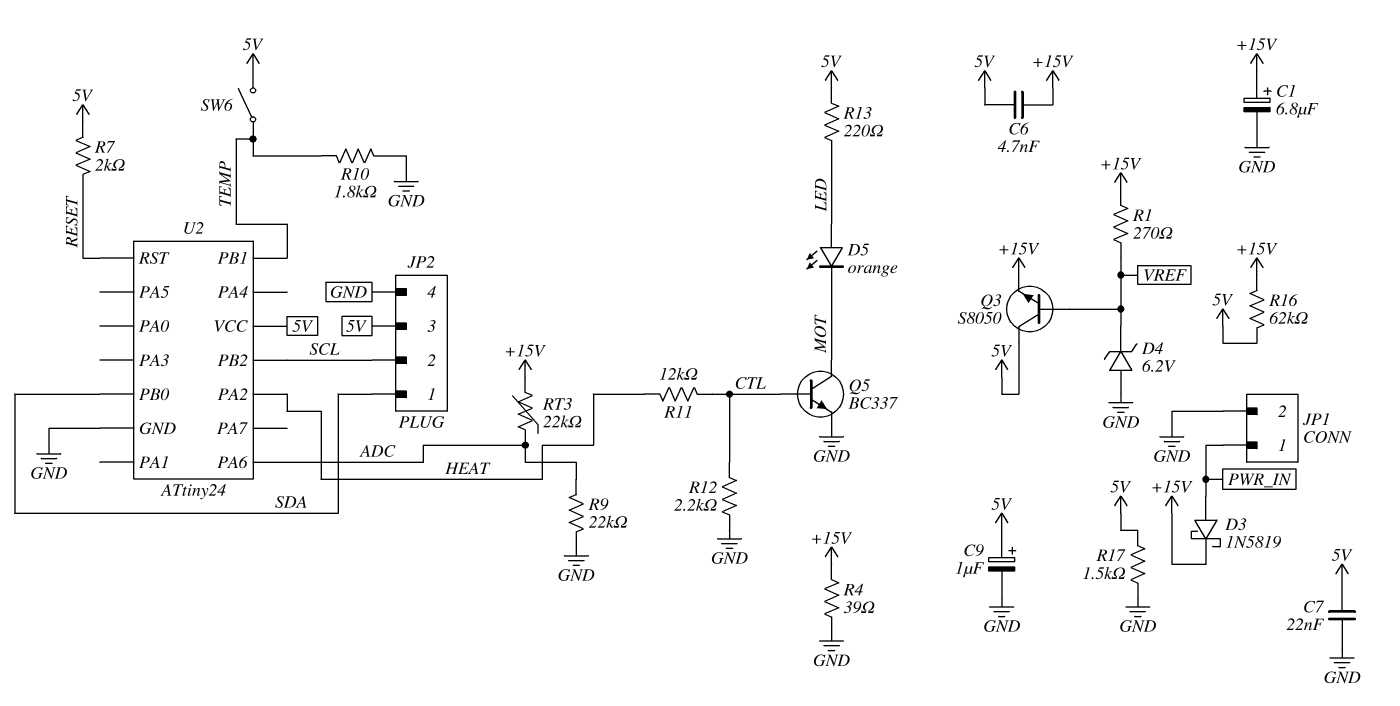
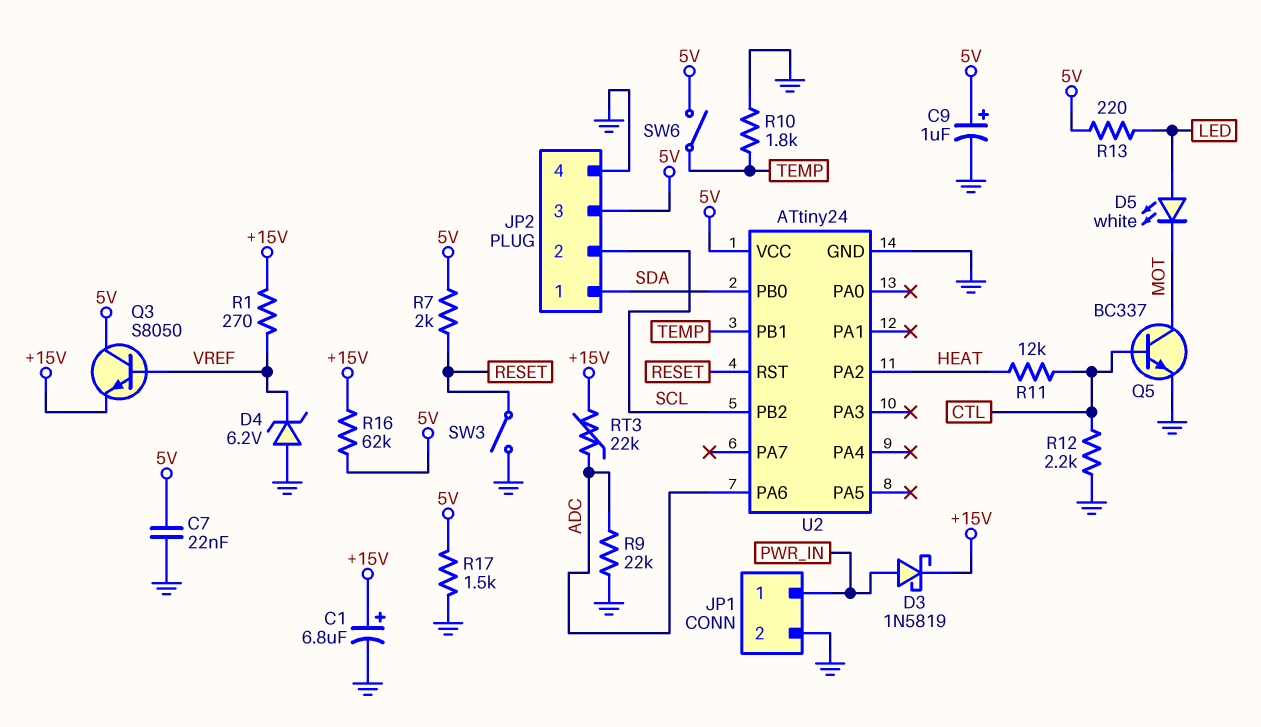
C6: 4.7nF (+15V, 5V) -> none
D5: LED orange (A LED, K MOT) -> LED white (A LED, K MOT)
R4: 39 (+15V, GND) -> none
SW3: none -> switch (GND, RESET)

